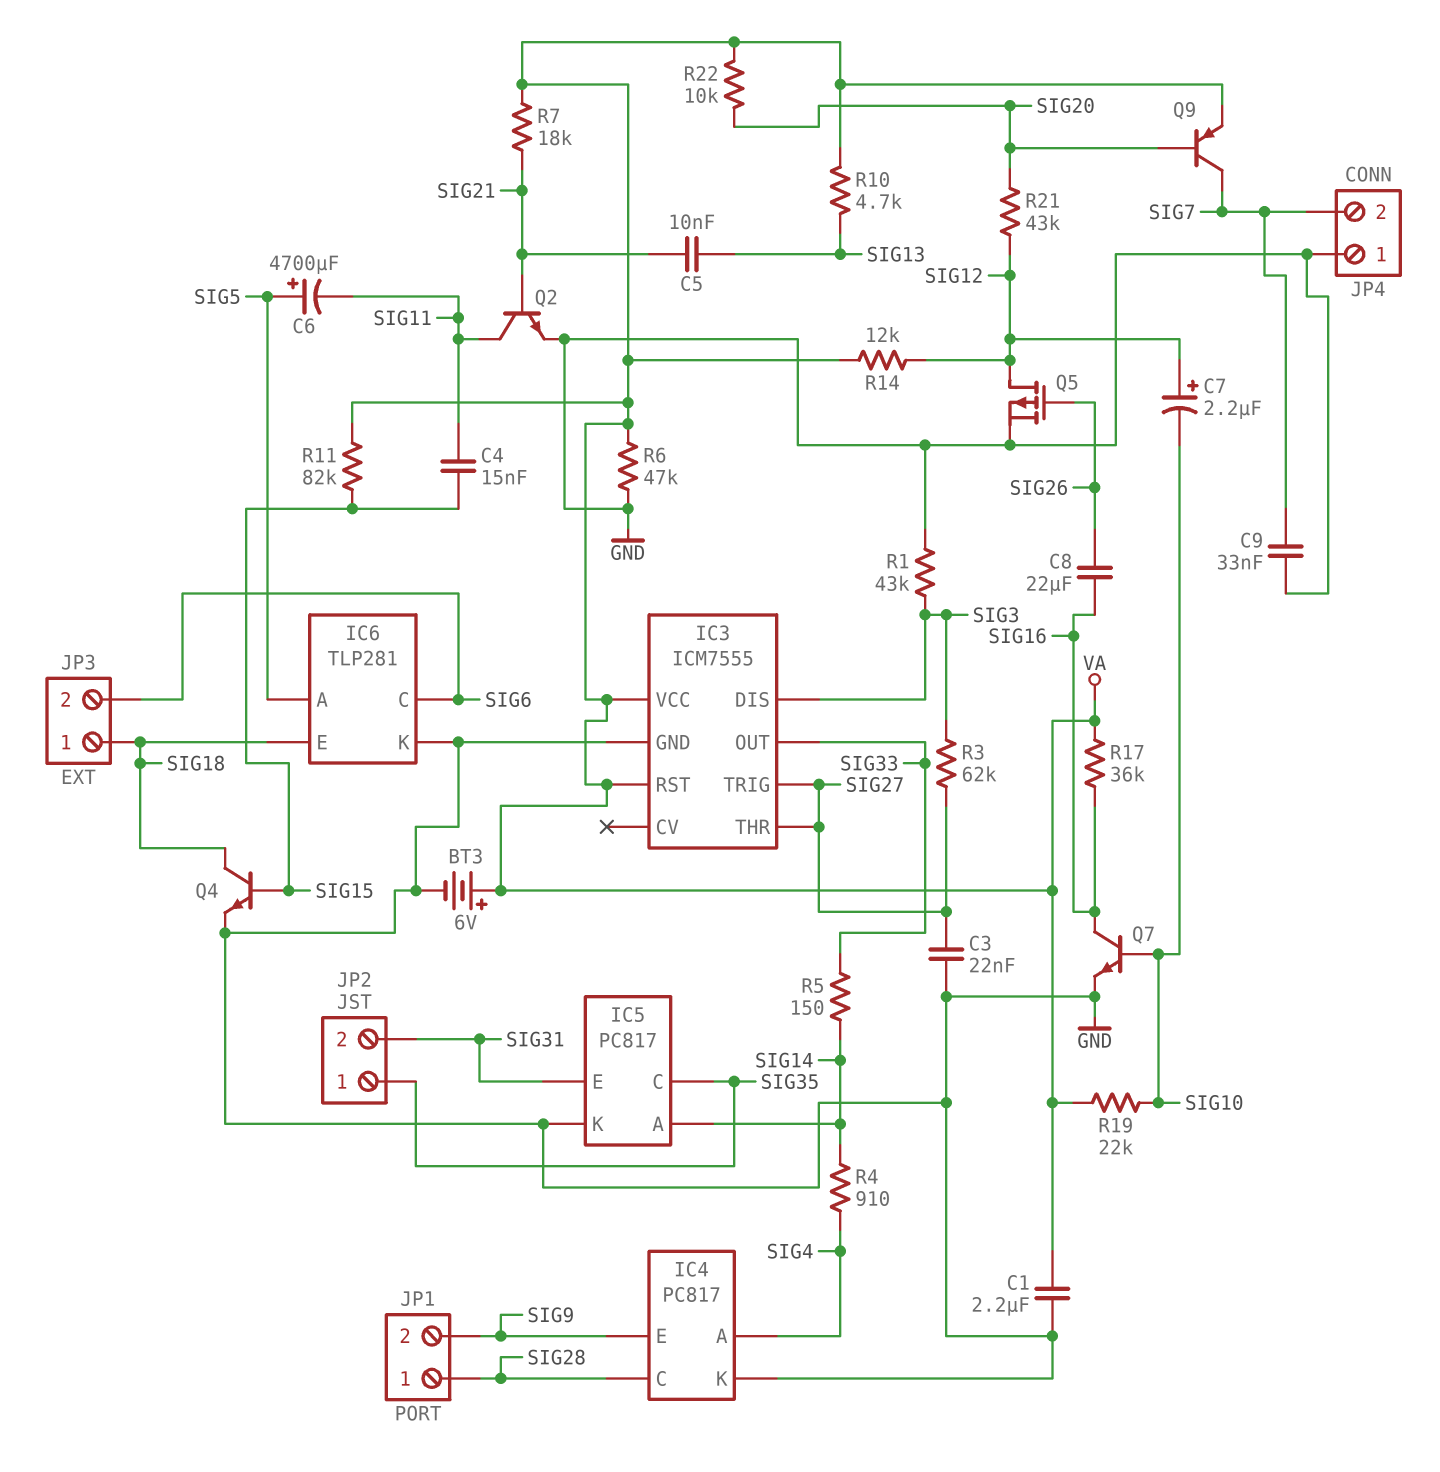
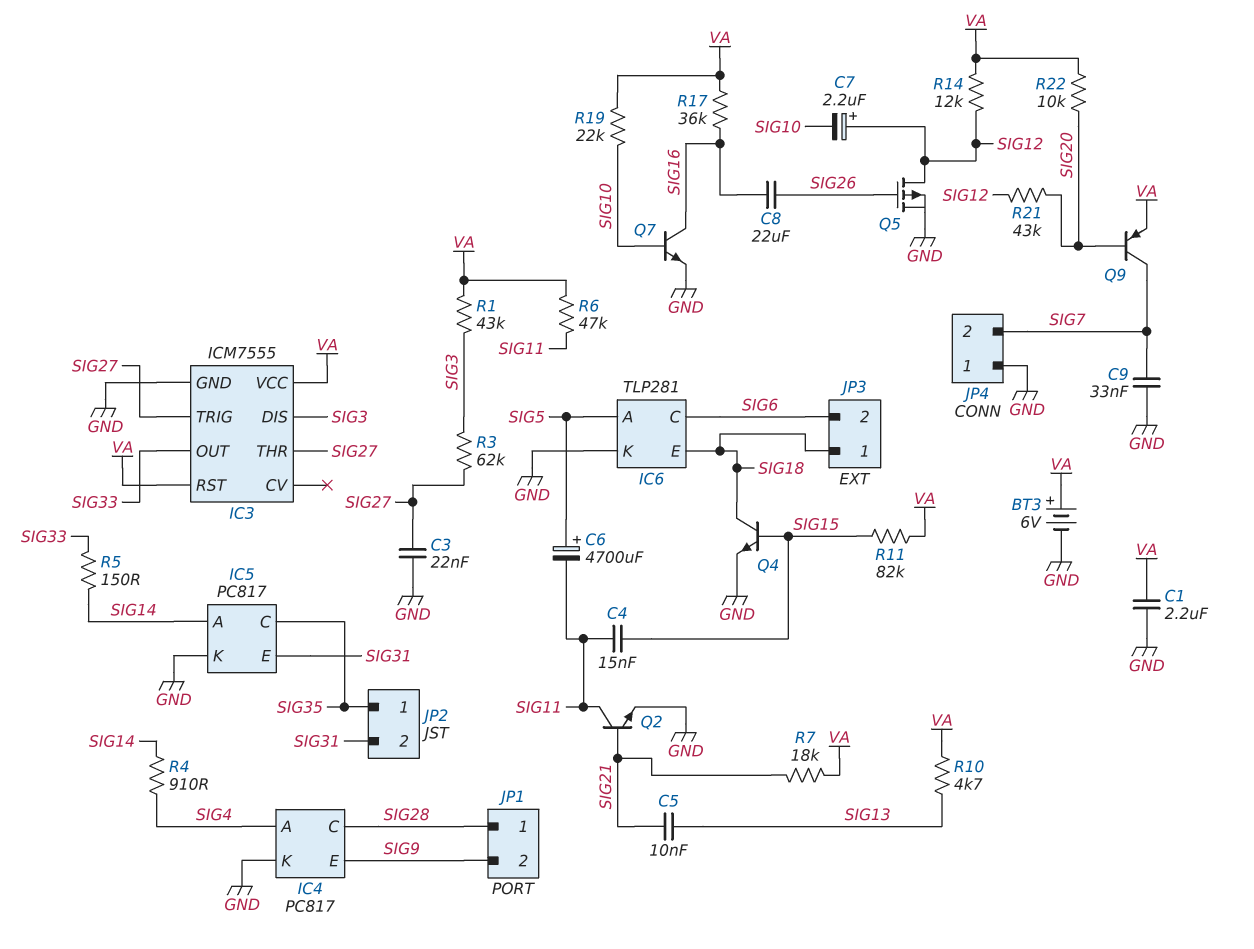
R1: 43k (GND, SIG3) -> 43k (SIG3, VA)
R6: 47k (GND, VA) -> 47k (SIG11, VA)

